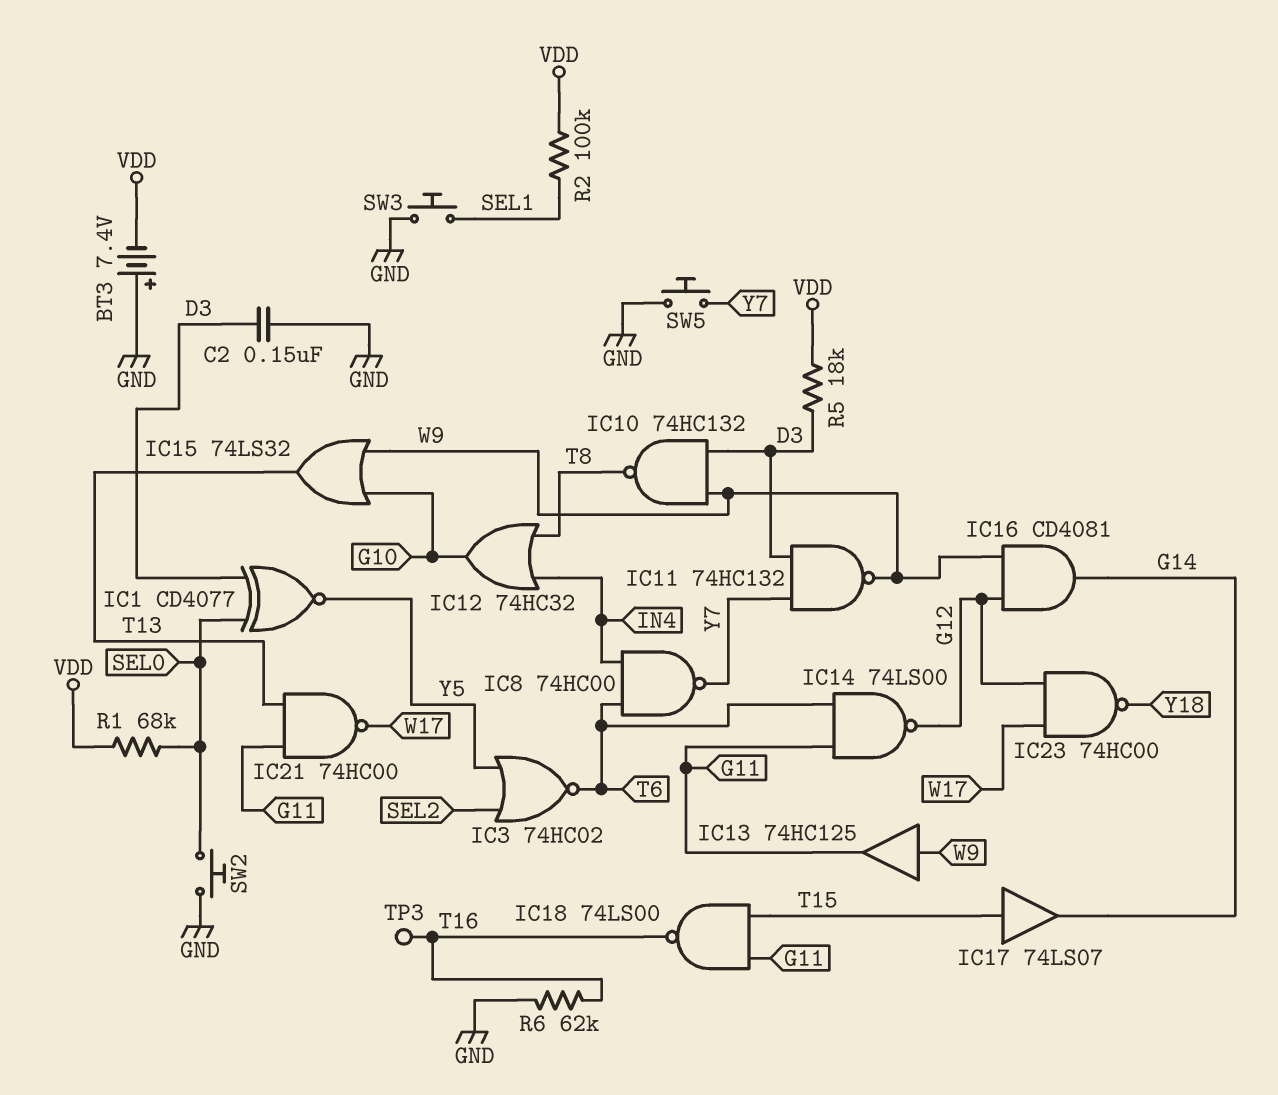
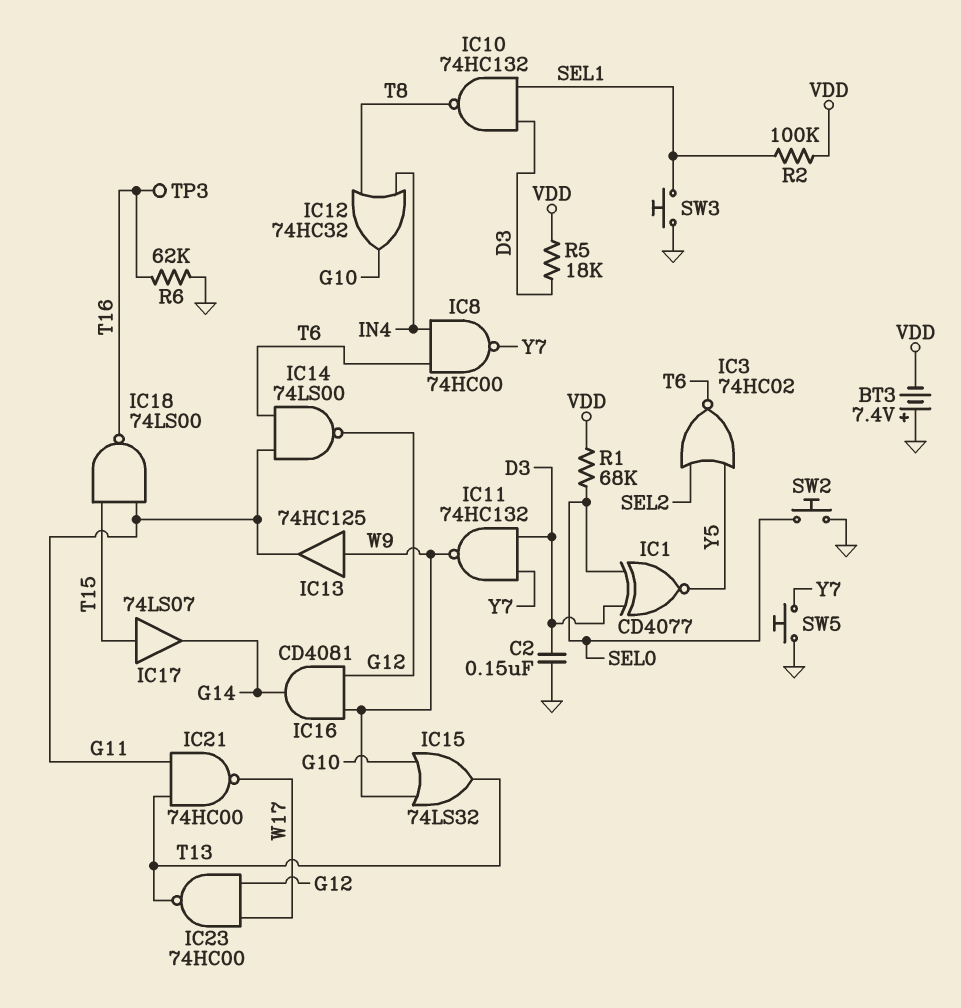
IC10: NAND 74HC132 (in D3, in W9, out T8) -> NAND 74HC132 (in D3, in SEL1, out T8)
IC23: NAND 74HC00 (in G12, in W17, out Y18) -> NAND 74HC00 (in G12, in W17, out T13)

